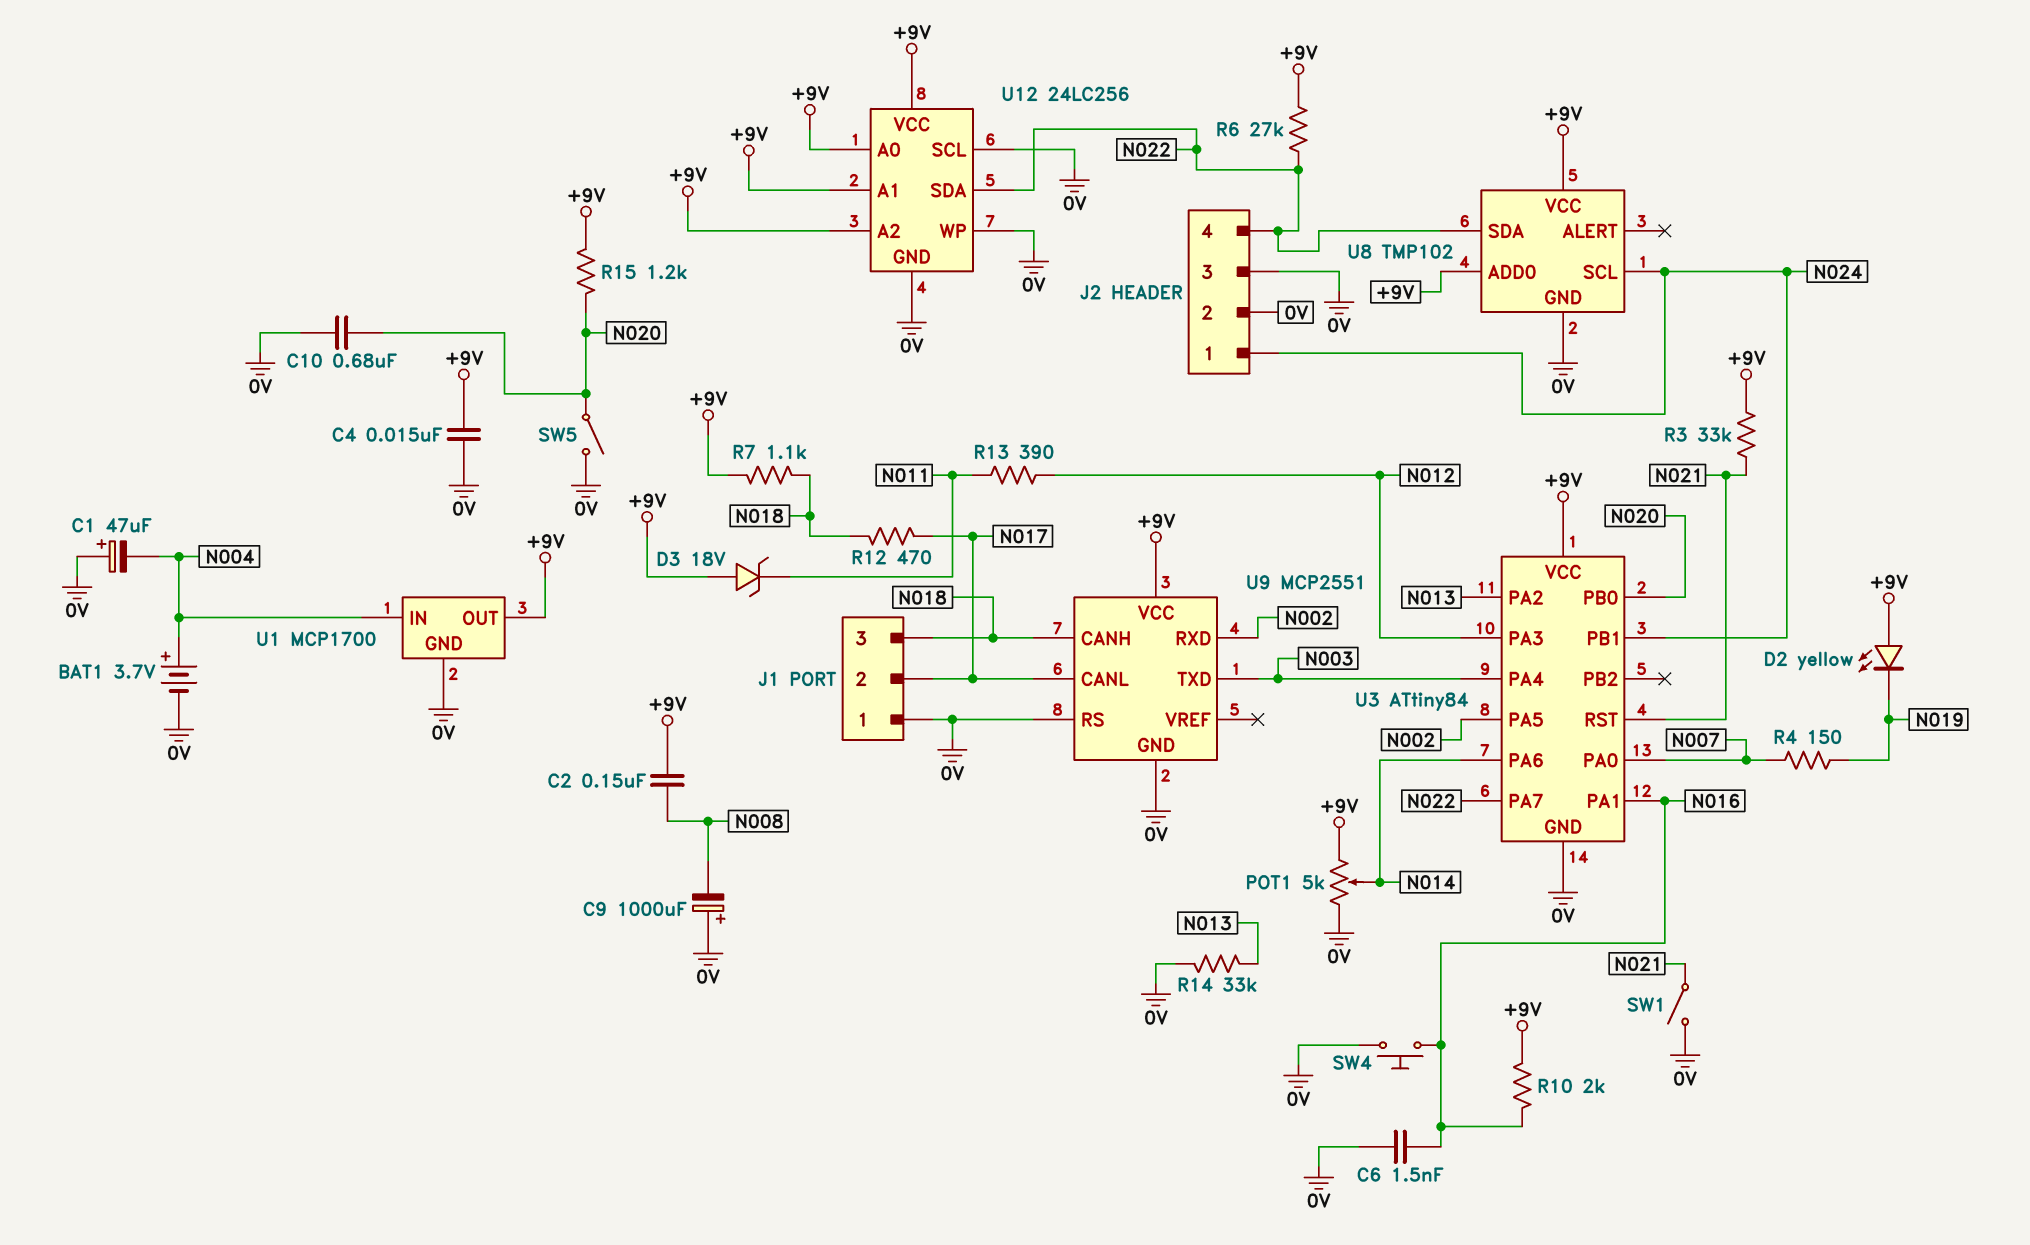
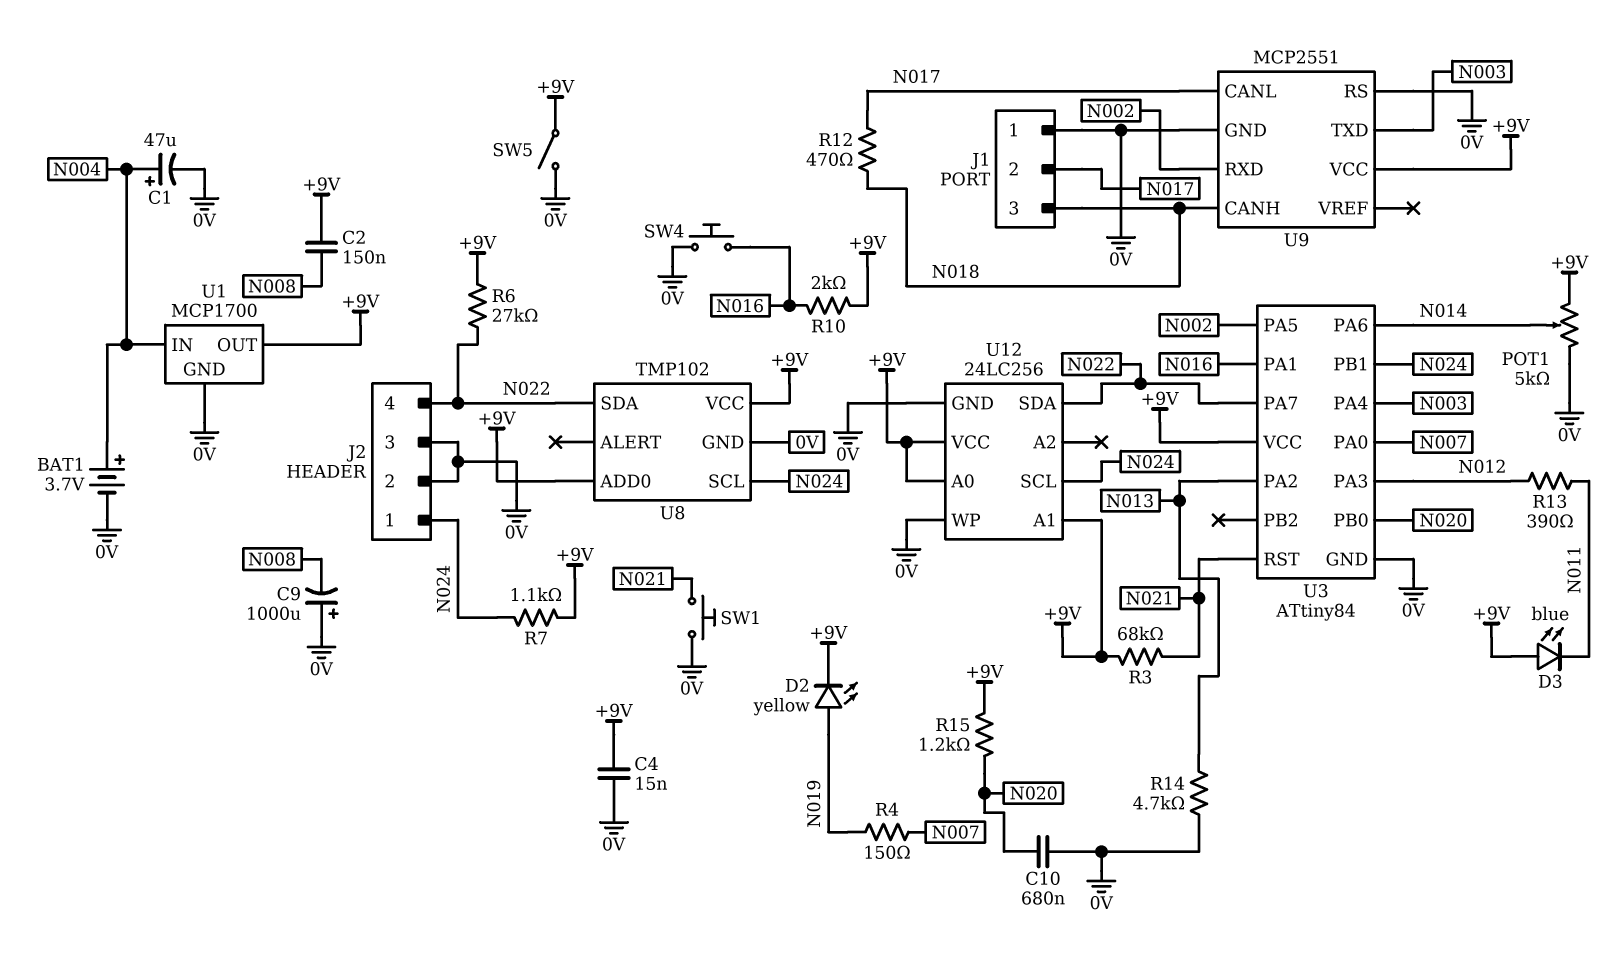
C1: 47uF (plus 0V, minus N004) -> 47uF (plus N004, minus 0V)
C6: 1.5nF (0V, N016) -> none
D2: LED yellow (A +9V, K N019) -> LED yellow (A N019, K +9V)
D3: zener 18V (A +9V, K N011) -> LED blue (A +9V, K N011)
R3: 33k (+9V, N021) -> 68k (+9V, N021)
R7: 1.1k (+9V, N018) -> 1.1k (+9V, N024)
R14: 33k (0V, N013) -> 4.7k (0V, N013)
SW1: switch (0V, N021) -> button (0V, N021)
SW5: switch (0V, N020) -> switch (+9V, 0V)
U12 pin A2: +9V -> none
U12 pin SCL: 0V -> N024

